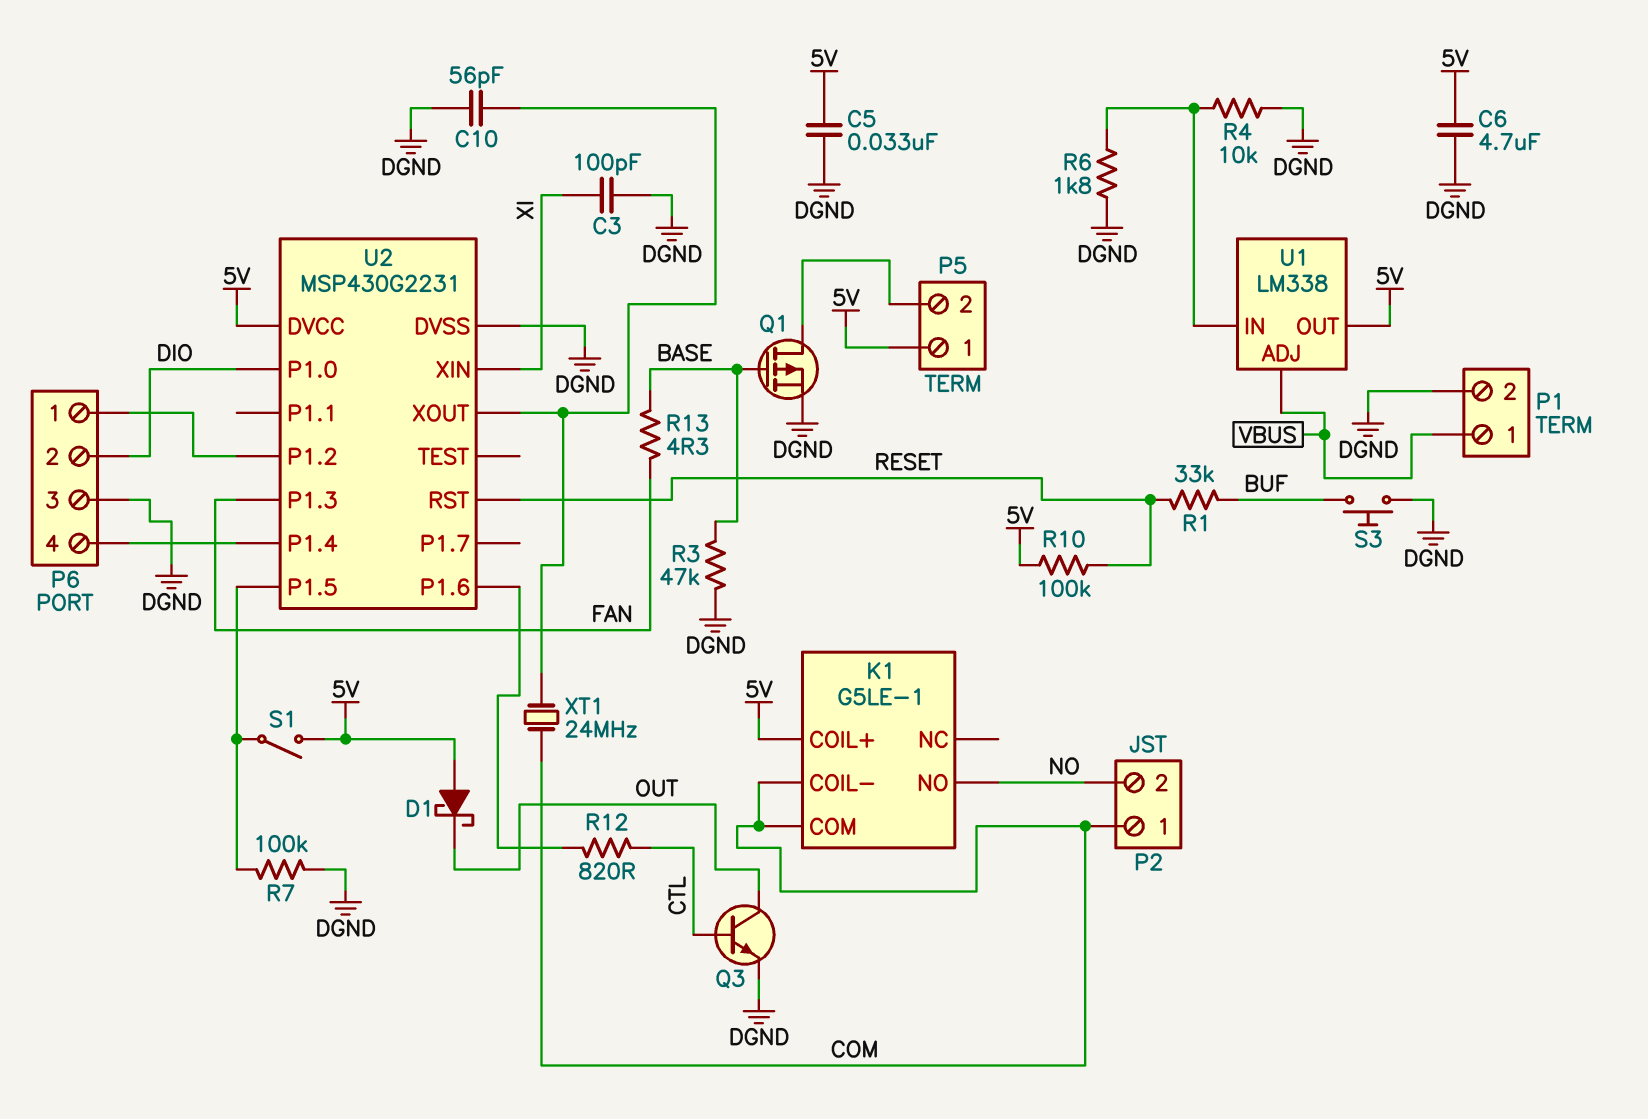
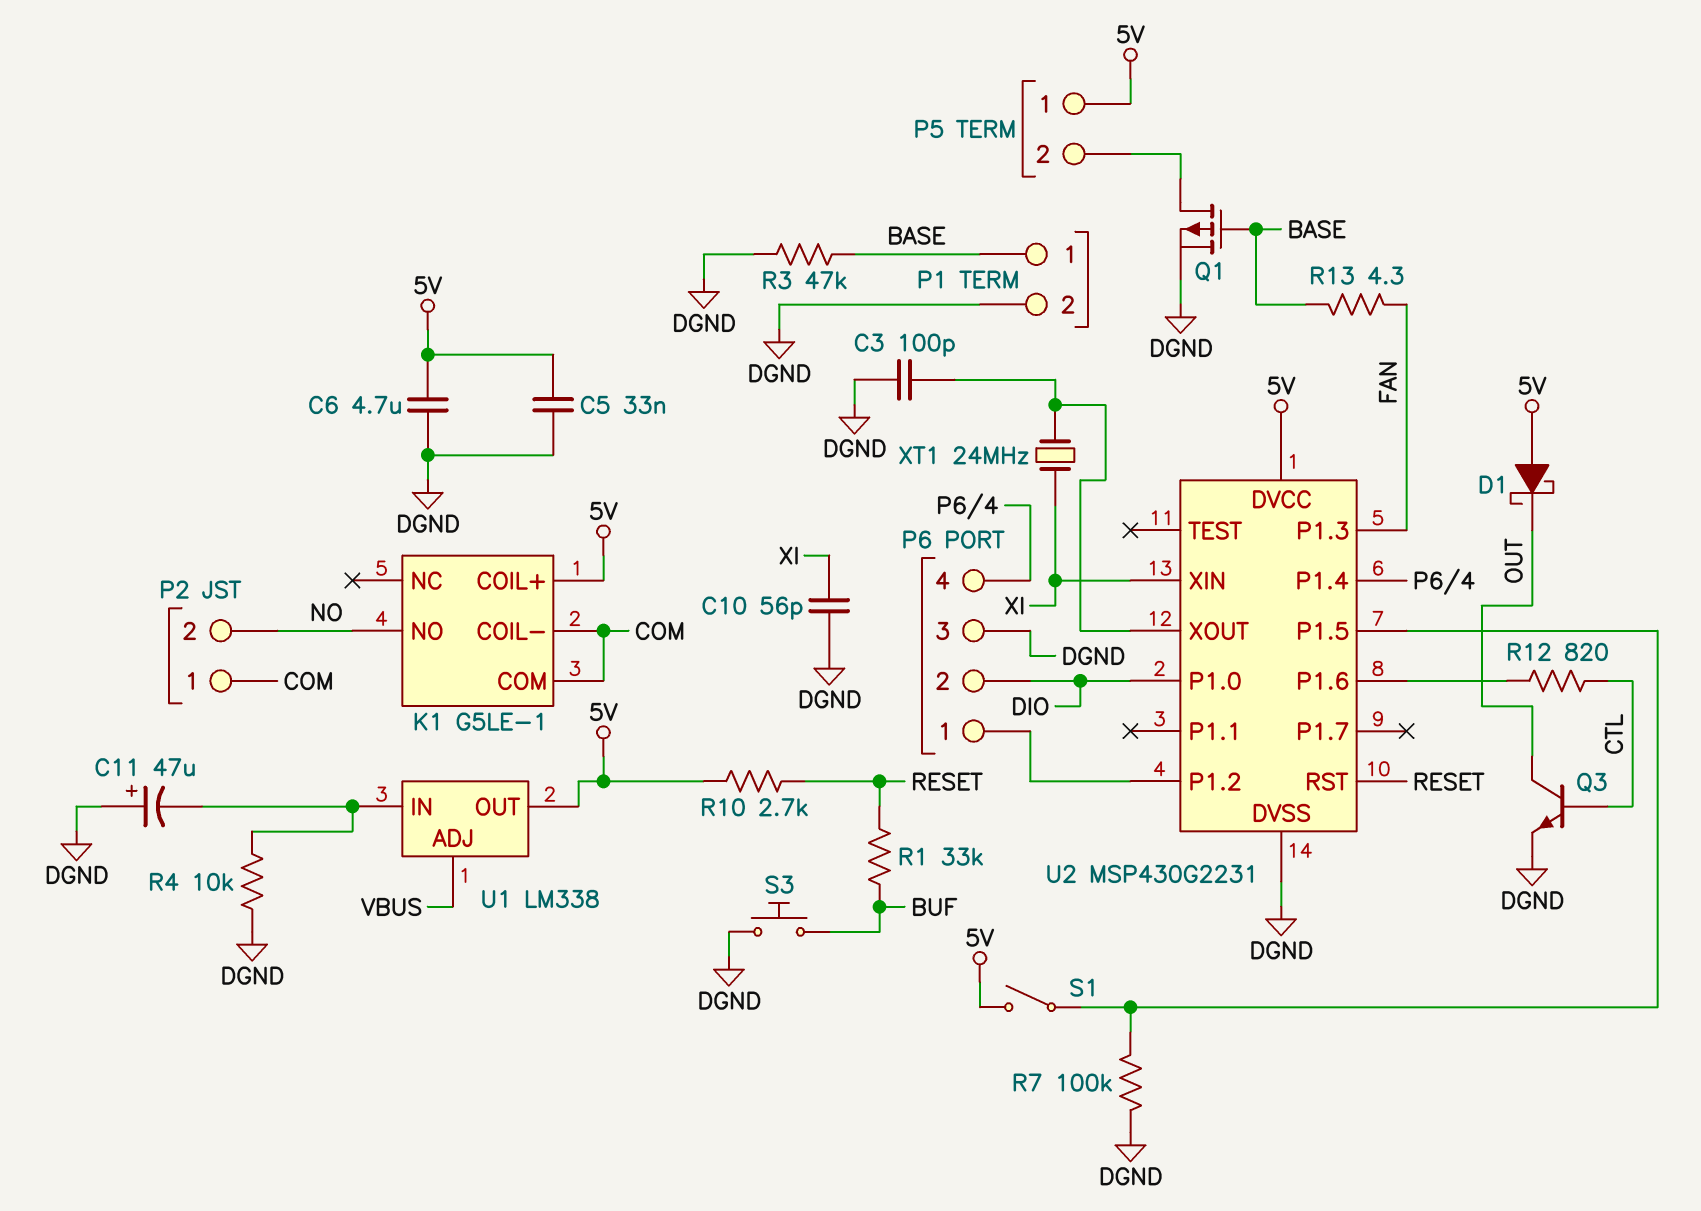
C3: 100pF (DGND, XI) -> 100pF (DGND, U2/XOUT)
C10: 56pF (DGND, U2/XOUT) -> 56pF (DGND, XI)
C11: none -> 47uF (plus DGND, minus U1/IN)
P1 pin 1: VBUS -> BASE
R6: 1.8k (DGND, U1/IN) -> none
R10: 100k (5V, RESET) -> 2.7k (5V, RESET)
XT1: 24MHz (COM, U2/XOUT) -> 24MHz (U2/XOUT, XI)

